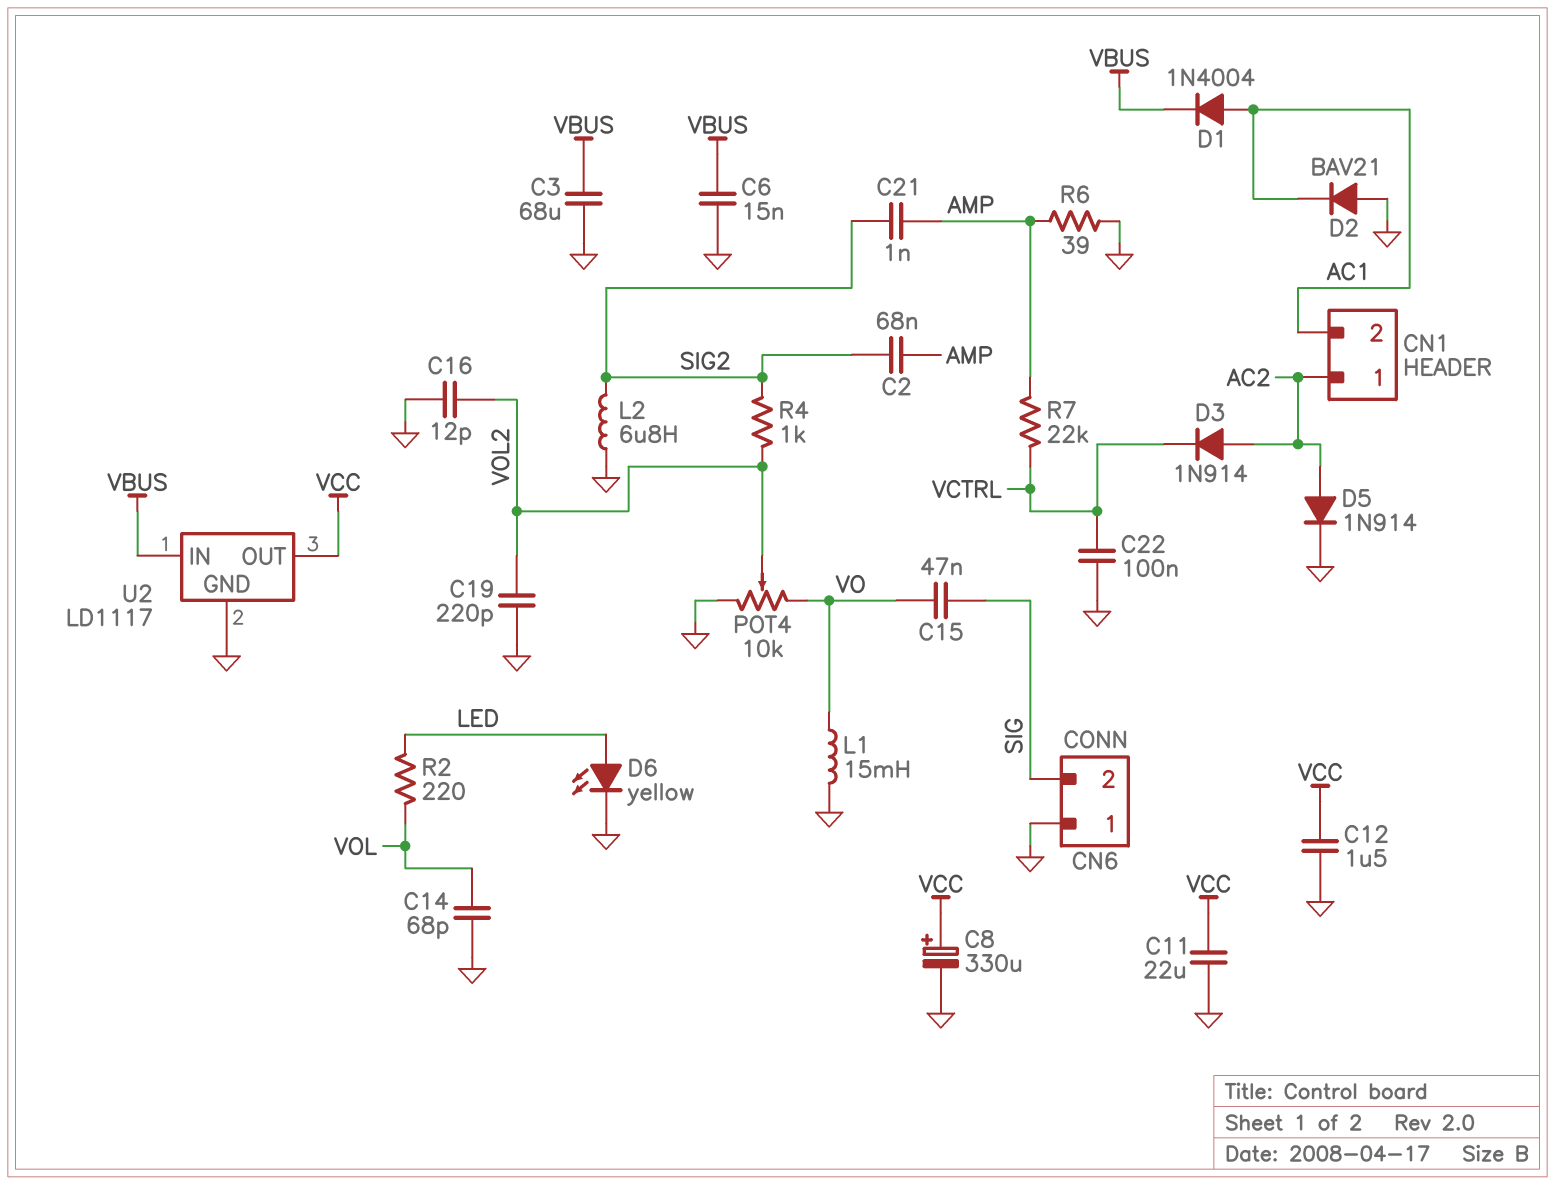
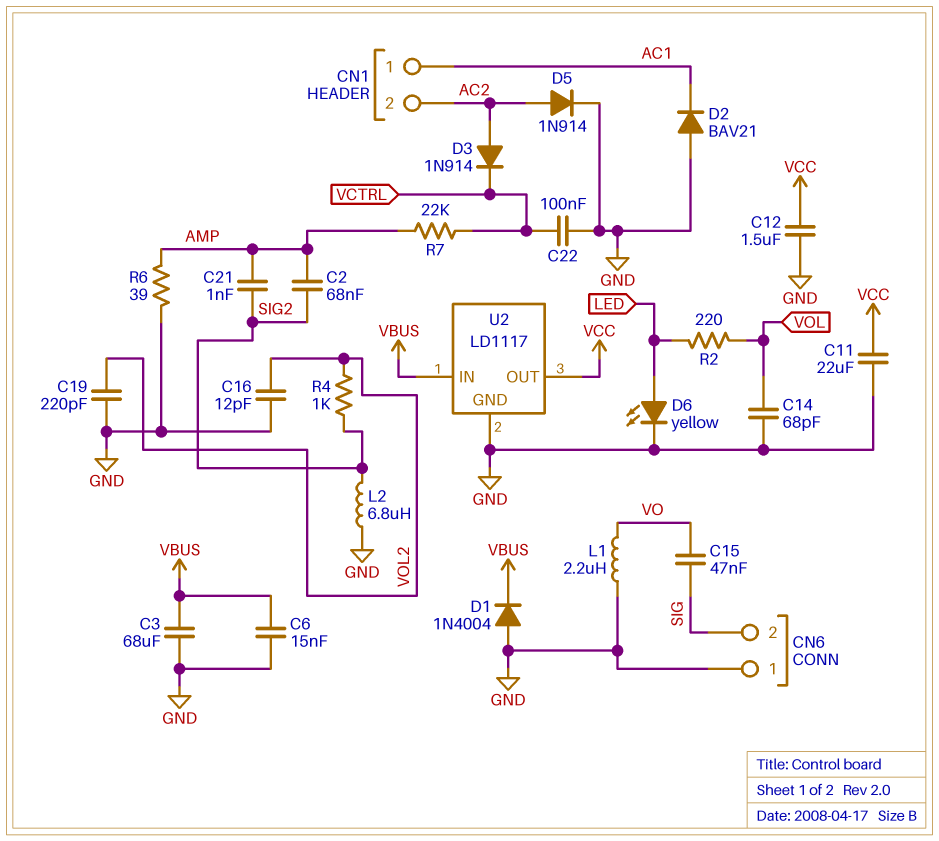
C8: 330uF (plus VCC, minus GND) -> none
CN1 pin 1: AC2 -> AC1
CN1 pin 2: AC1 -> AC2
D1: diode 1N4004 (A AC1, K VBUS) -> diode 1N4004 (A GND, K VBUS)
L1: 15mH (GND, VO) -> 2.2uH (GND, VO)
POT4: 10k (GND, VO, wiper VOL2) -> none

